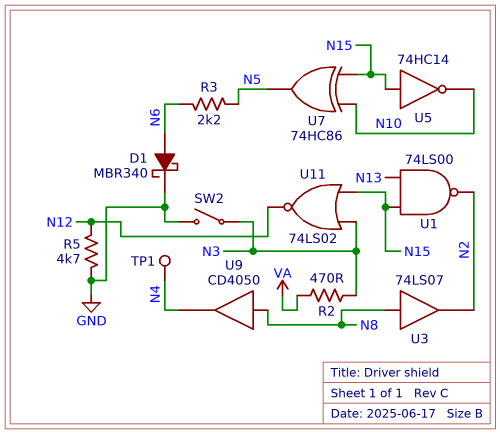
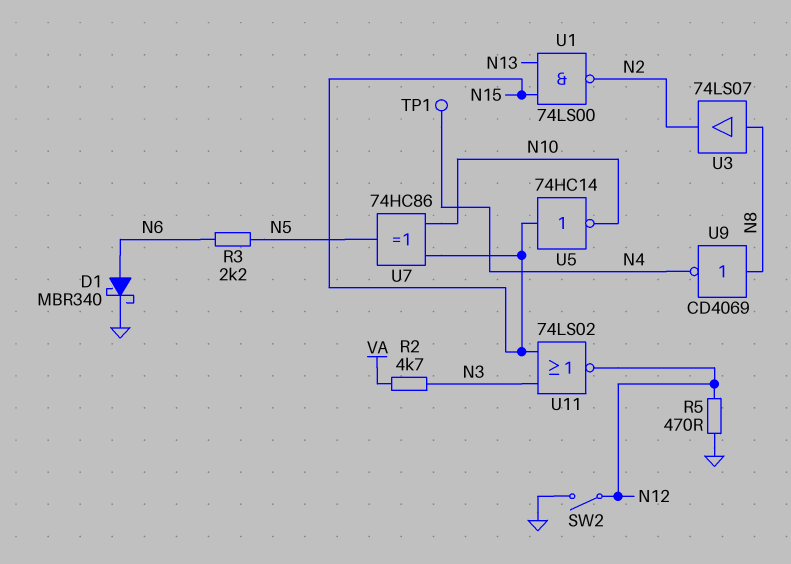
R2: 470 (N3, VA) -> 4.7k (N3, VA)
R5: 4.7k (GND, N12) -> 470 (GND, N12)
SW2: switch (GND, N3) -> switch (GND, N12)
U9: buffer CD4050 (in N8, out N4) -> NOT CD4069 (in N8, out N4)

